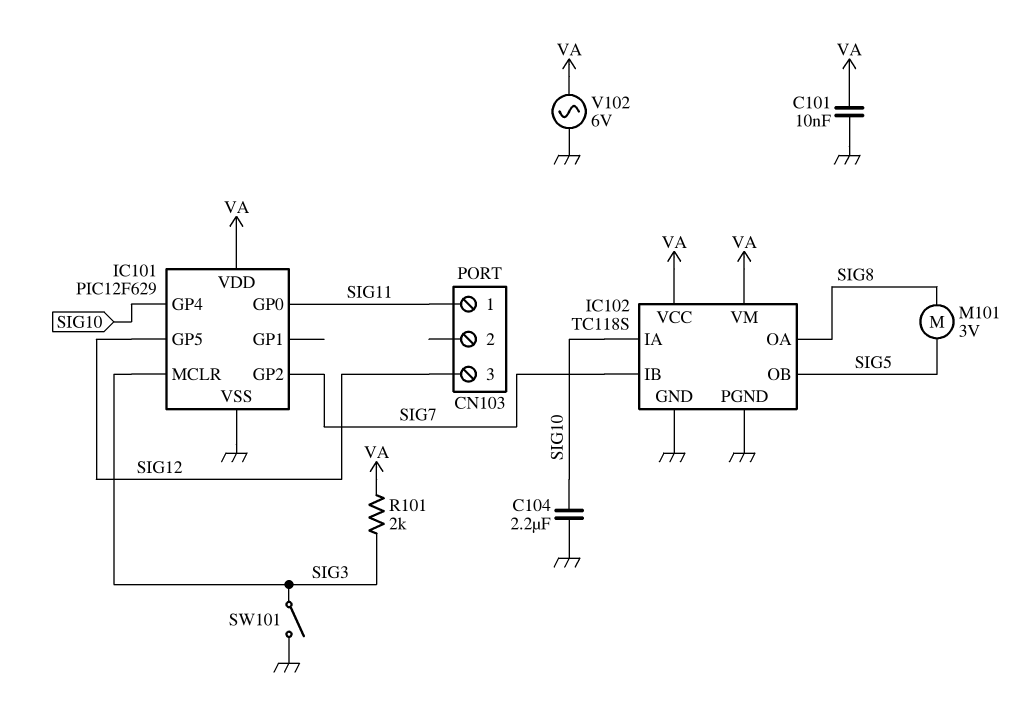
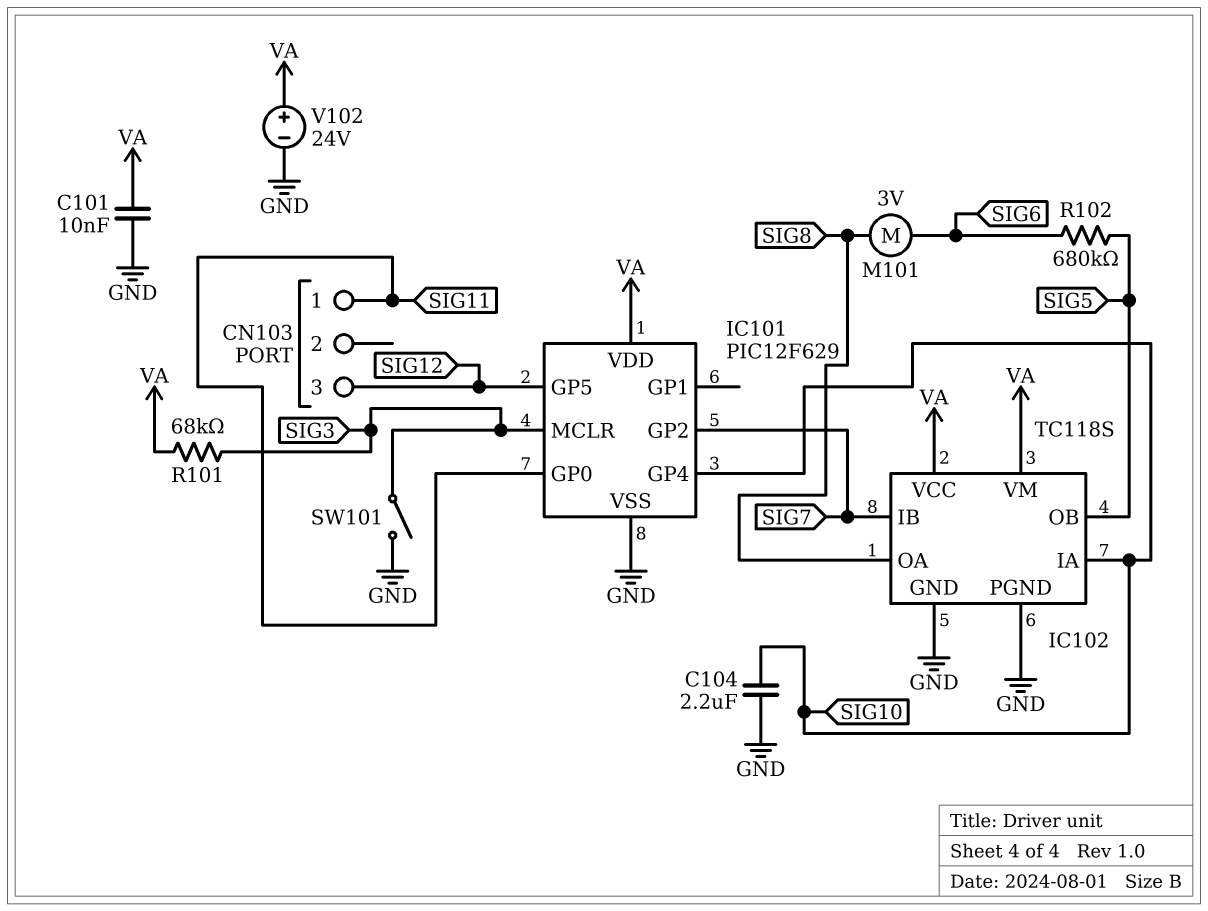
M101: motor 3V (SIG5, SIG8) -> motor 3V (SIG6, SIG8)
R101: 2k (SIG3, VA) -> 68k (SIG3, VA)
R102: none -> 680k (SIG5, SIG6)
V102: AC 6V (GND, VA) -> 24V (plus VA, minus GND)

